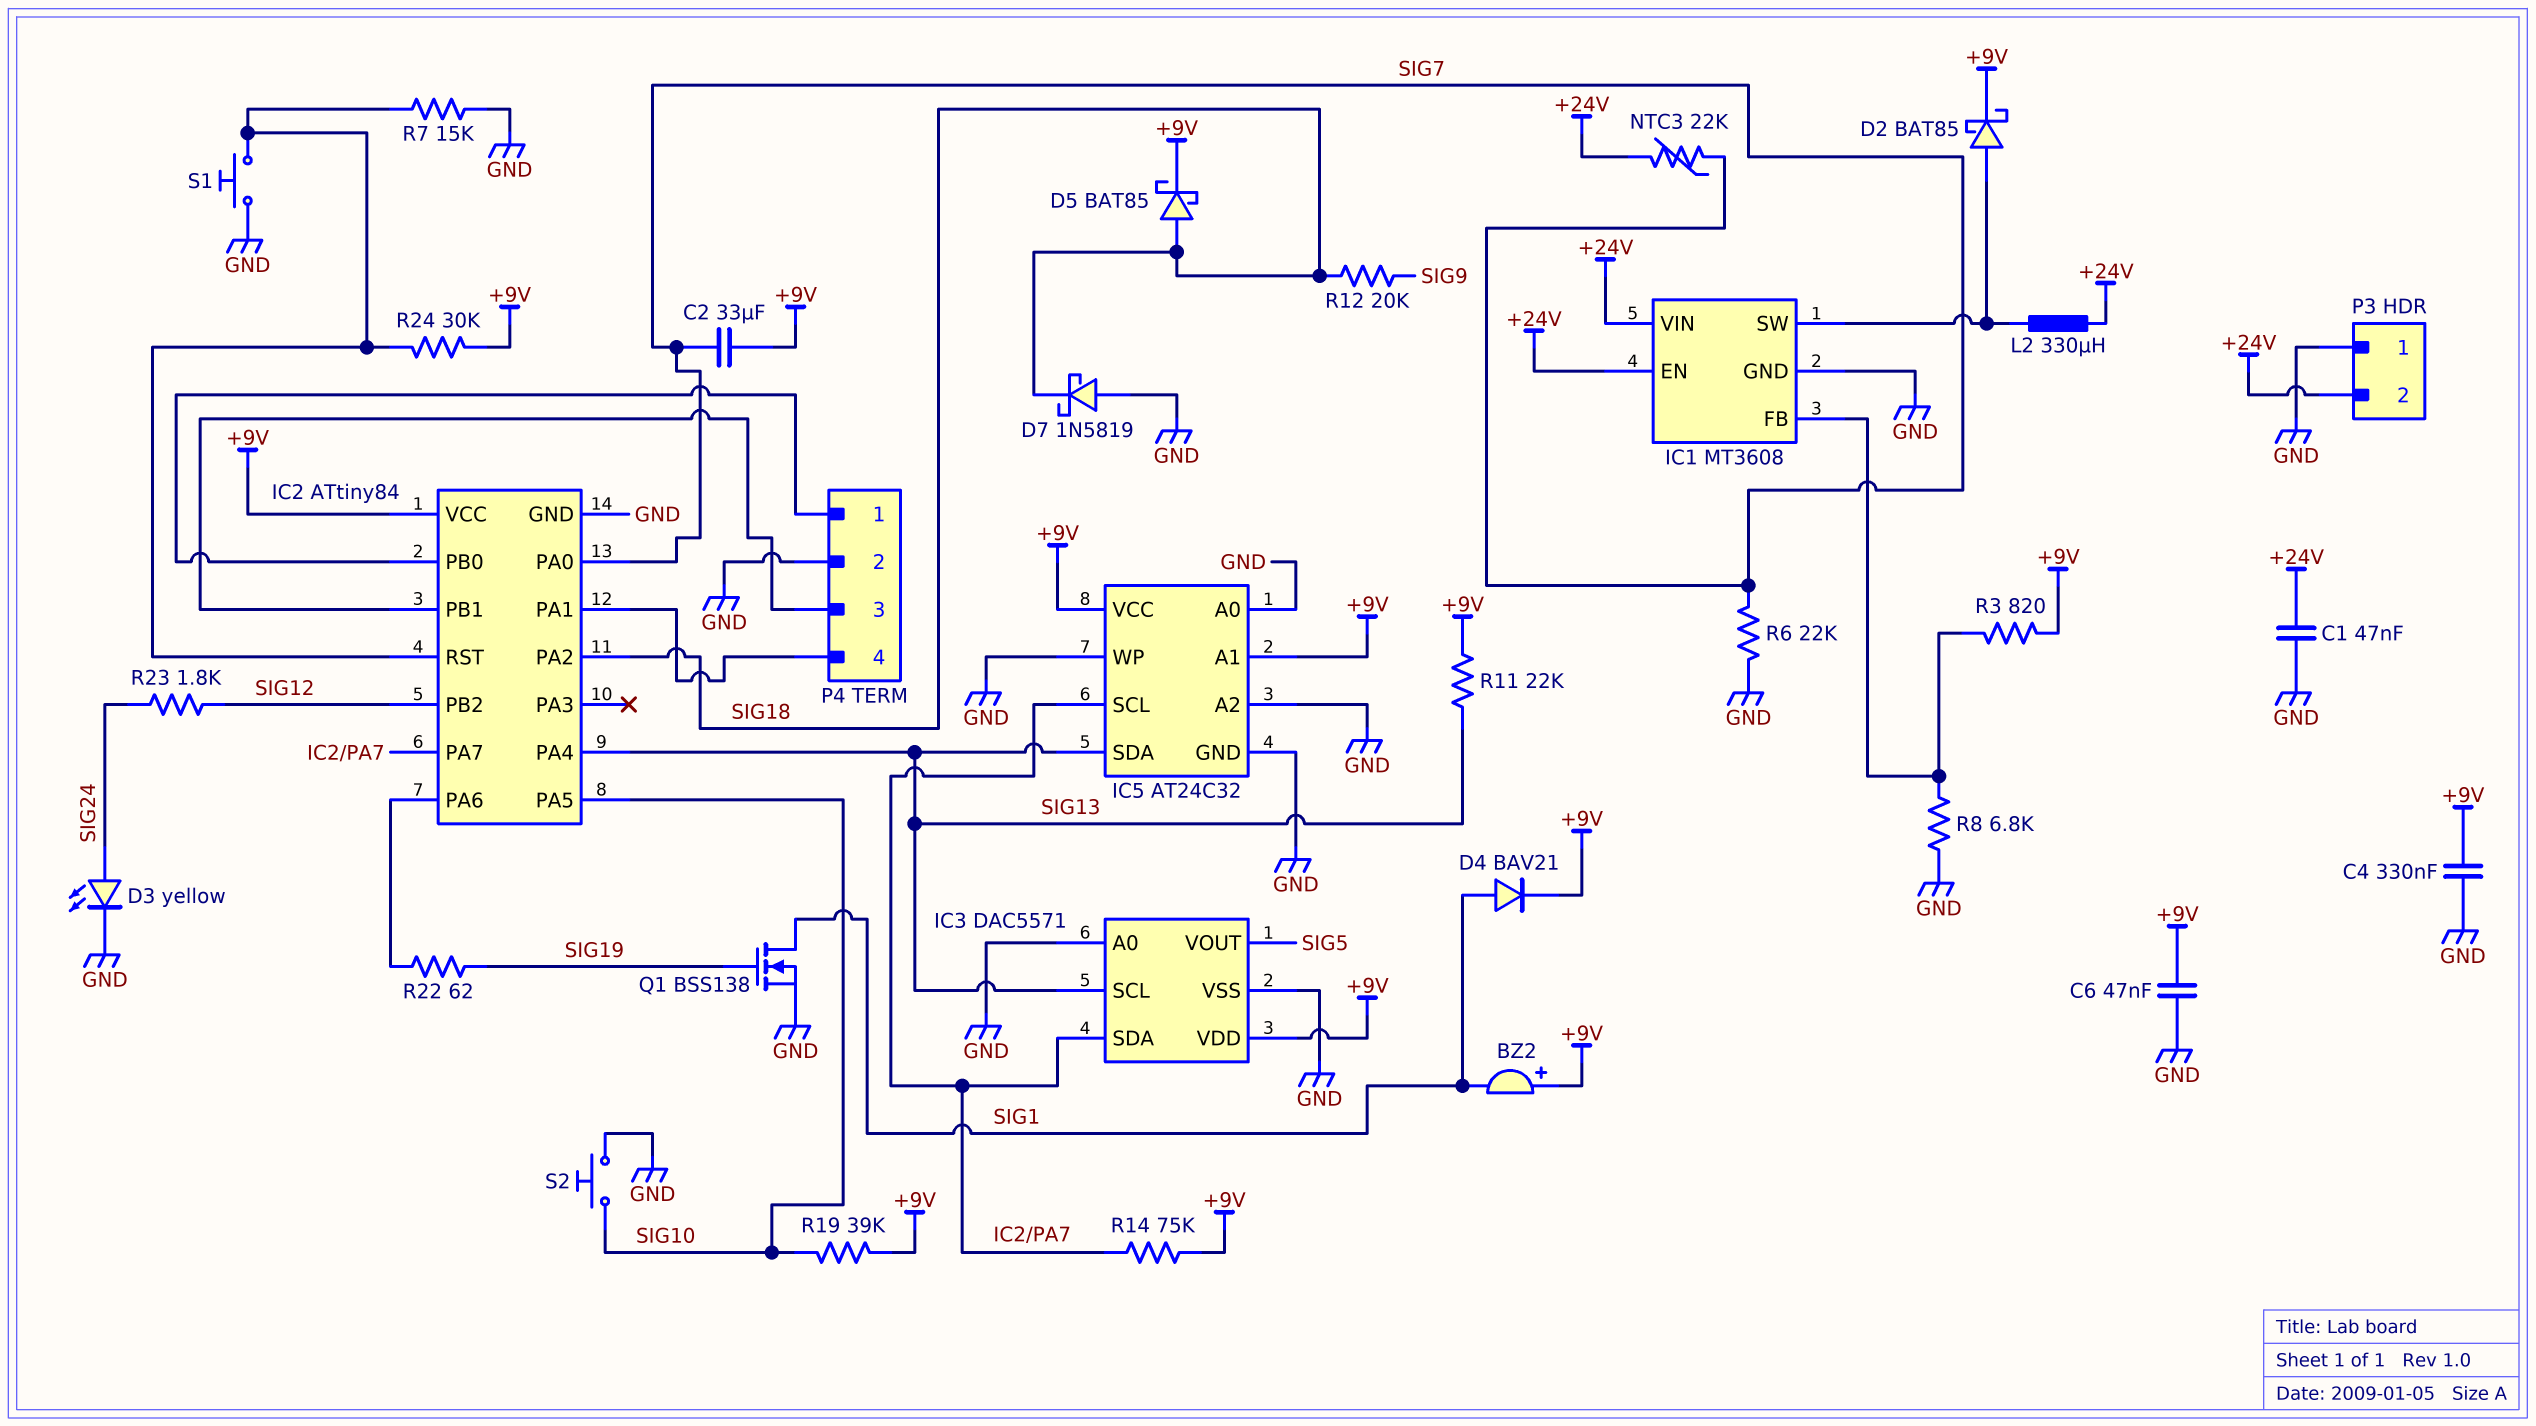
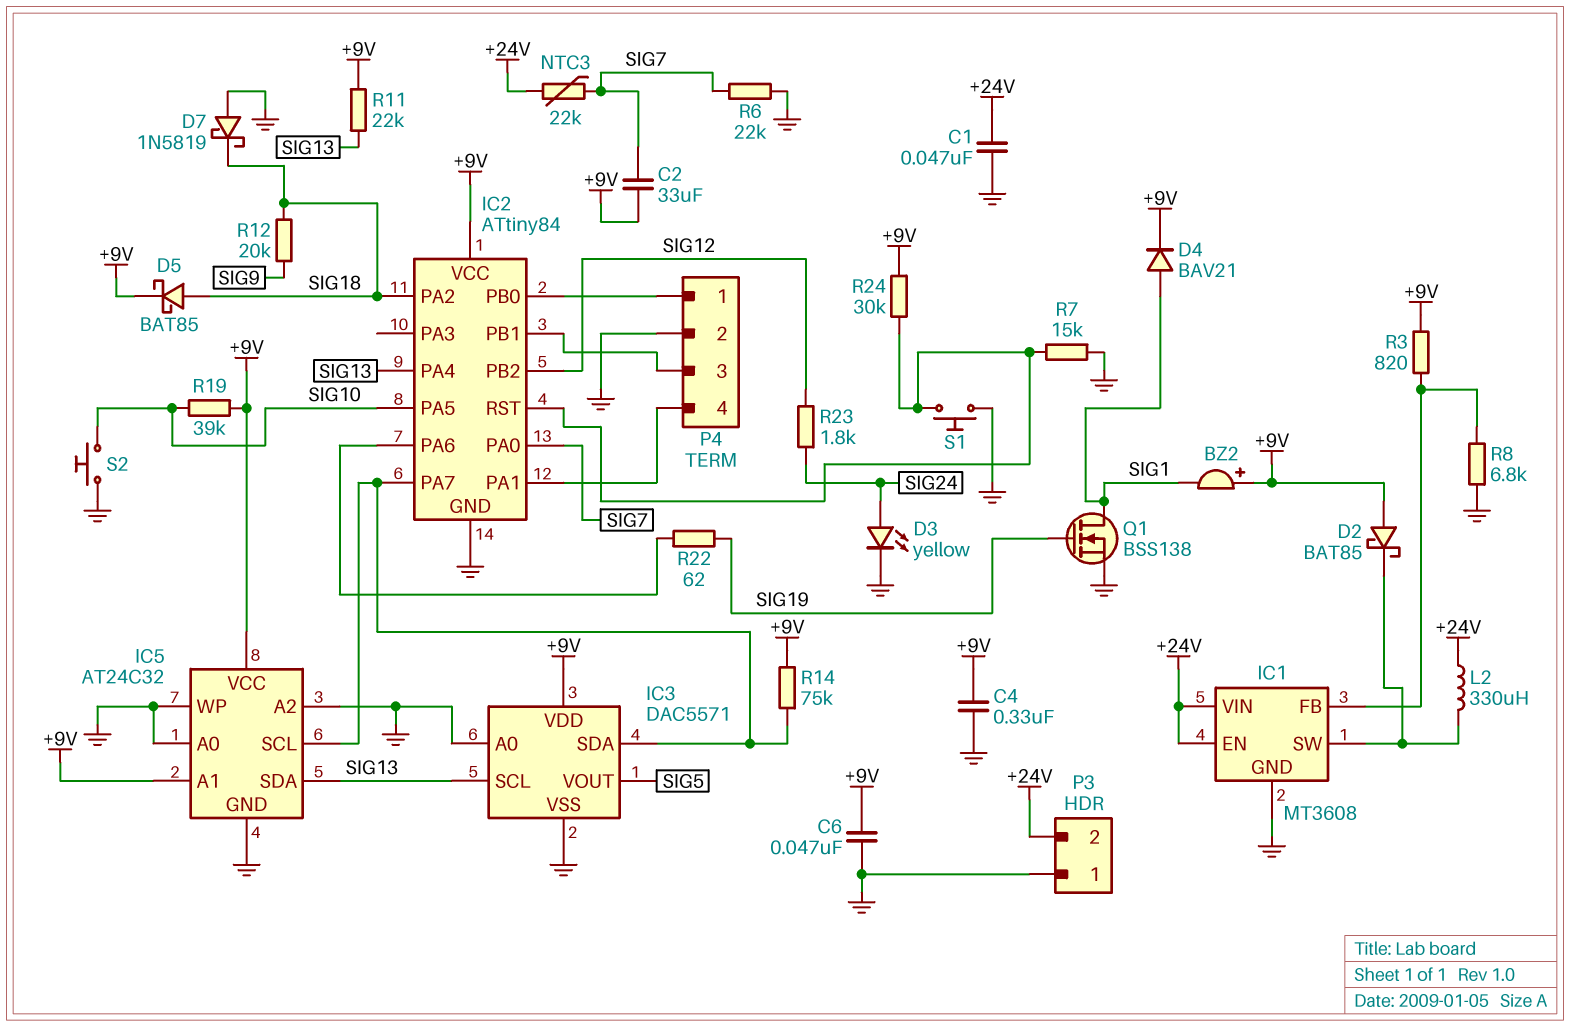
D2: schottky BAT85 (A IC1/SW, K +9V) -> schottky BAT85 (A +9V, K IC1/SW)

